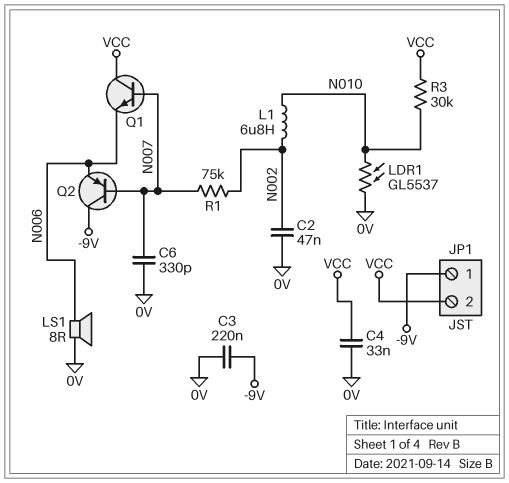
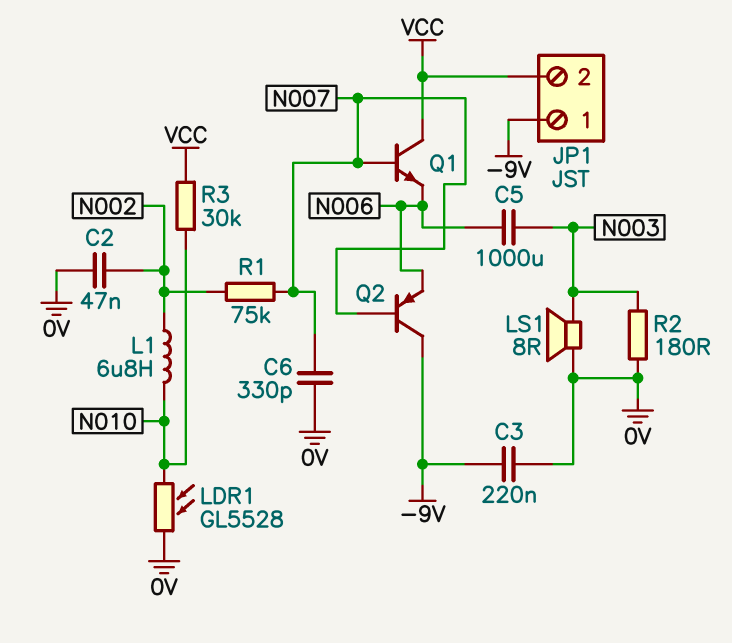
C4: 33nF (0V, VCC) -> none
C5: none -> 1000uF (N003, N006)
LDR1: GL5537 (0V, N010) -> GL5528 (0V, N010)
LS1: speaker 8R (0V, N006) -> speaker 8R (0V, N003)
R2: none -> 180 (0V, N003)

